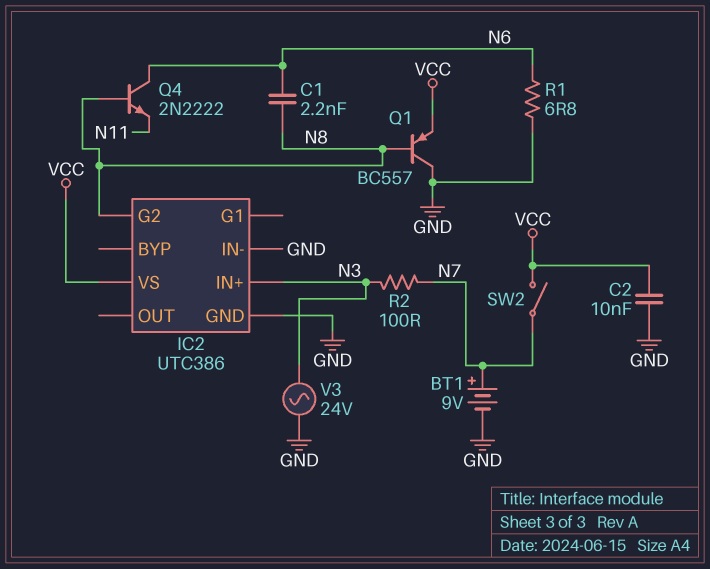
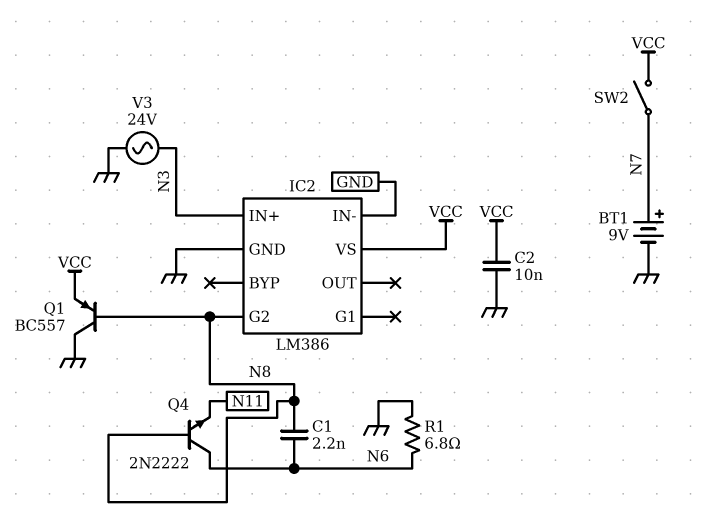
IC2: UTC386 -> LM386
R2: 100 (N3, N7) -> none

